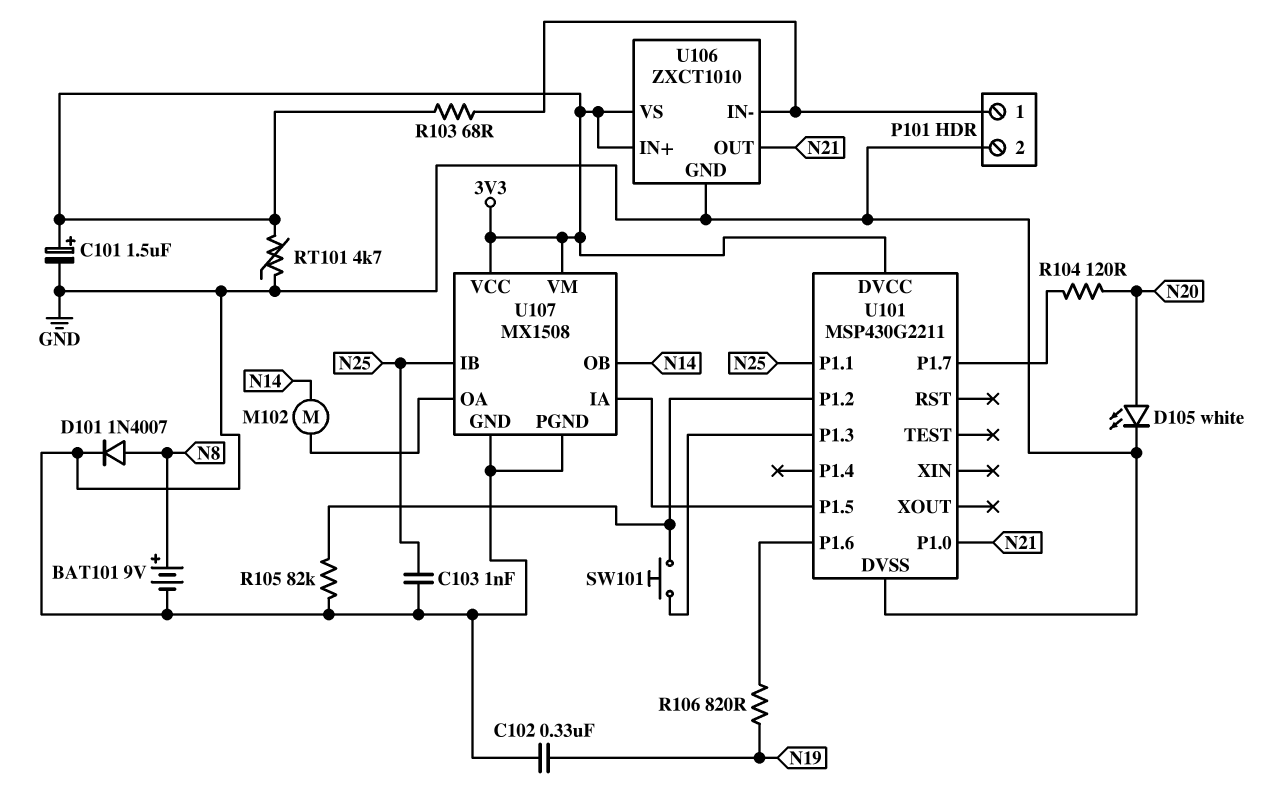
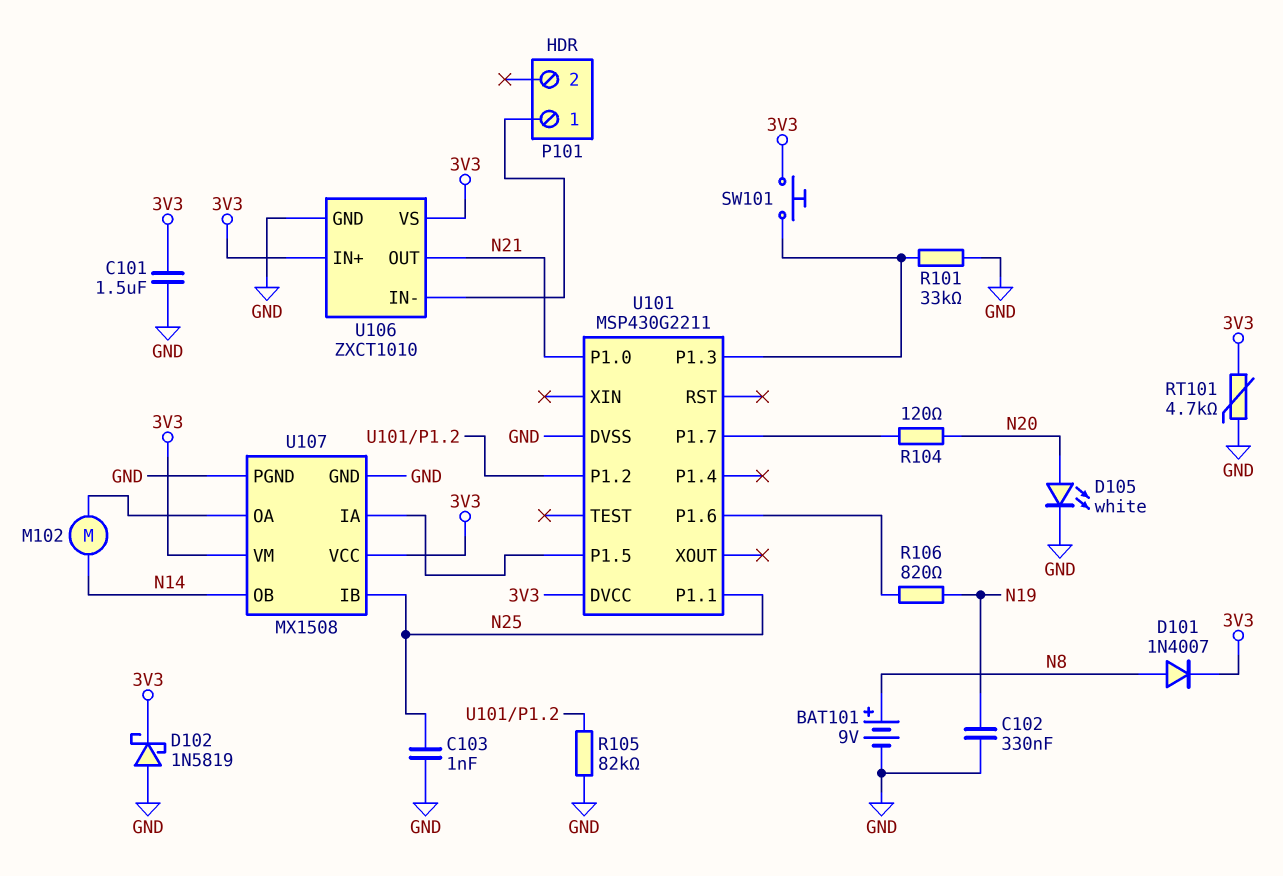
C101: 1.5uF (plus 3V3, minus GND) -> 1.5uF (3V3, GND)
D101: diode 1N4007 (A N8, K GND) -> diode 1N4007 (A N8, K 3V3)
D102: none -> schottky 1N5819 (A GND, K 3V3)
P101 pin 2: GND -> none
R101: none -> 33k (GND, U101/P1.3)
R103: 68 (3V3, P101/1) -> none
SW101: button (U101/P1.2, U101/P1.3) -> button (3V3, U101/P1.3)

